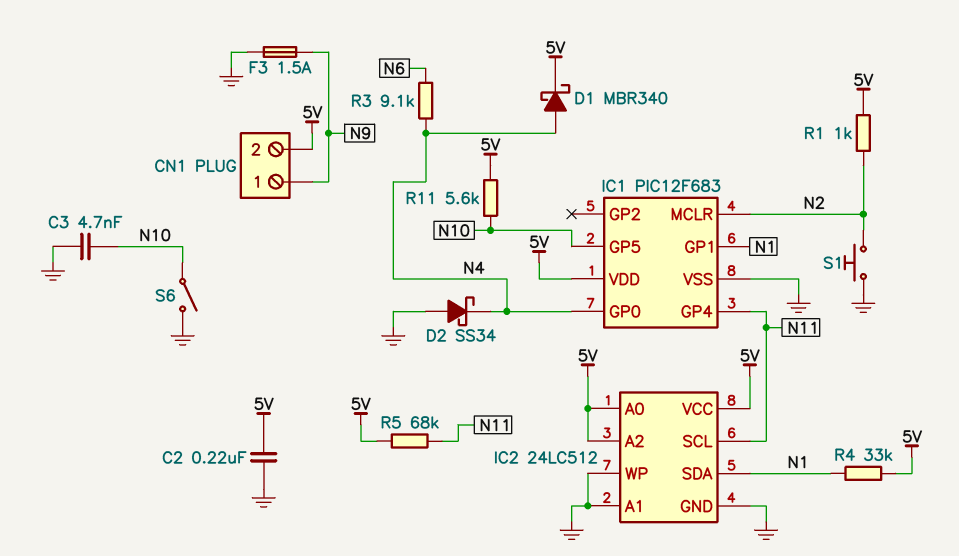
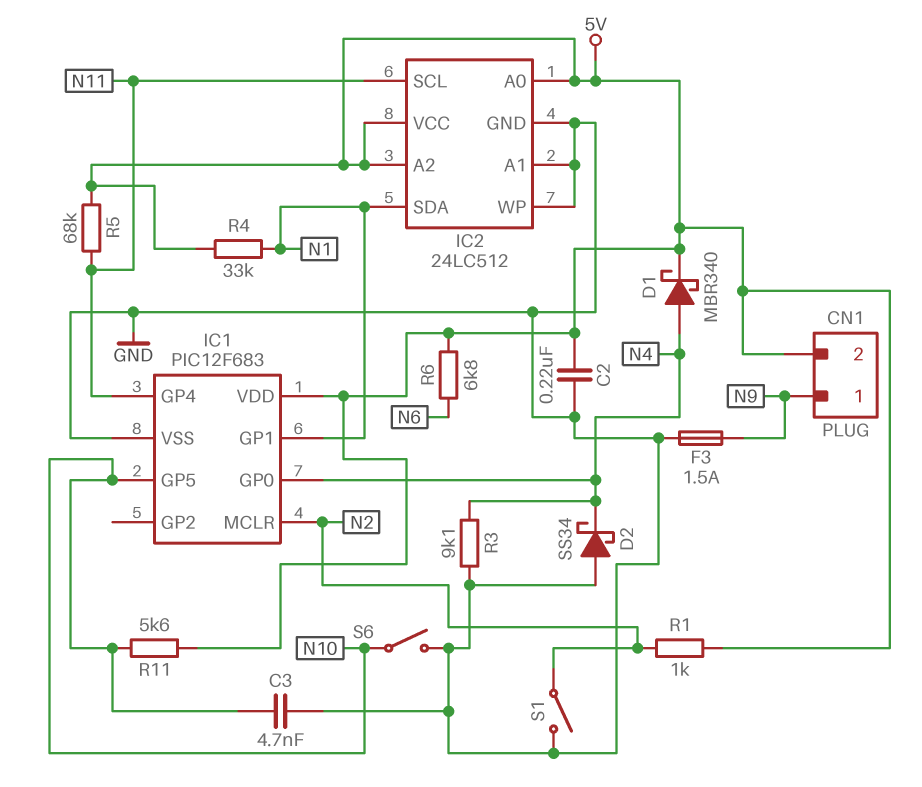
R3: 9.1k (N4, N6) -> 9.1k (GND, N4)
R6: none -> 6.8k (5V, N6)
S1: button (GND, N2) -> switch (GND, N2)

